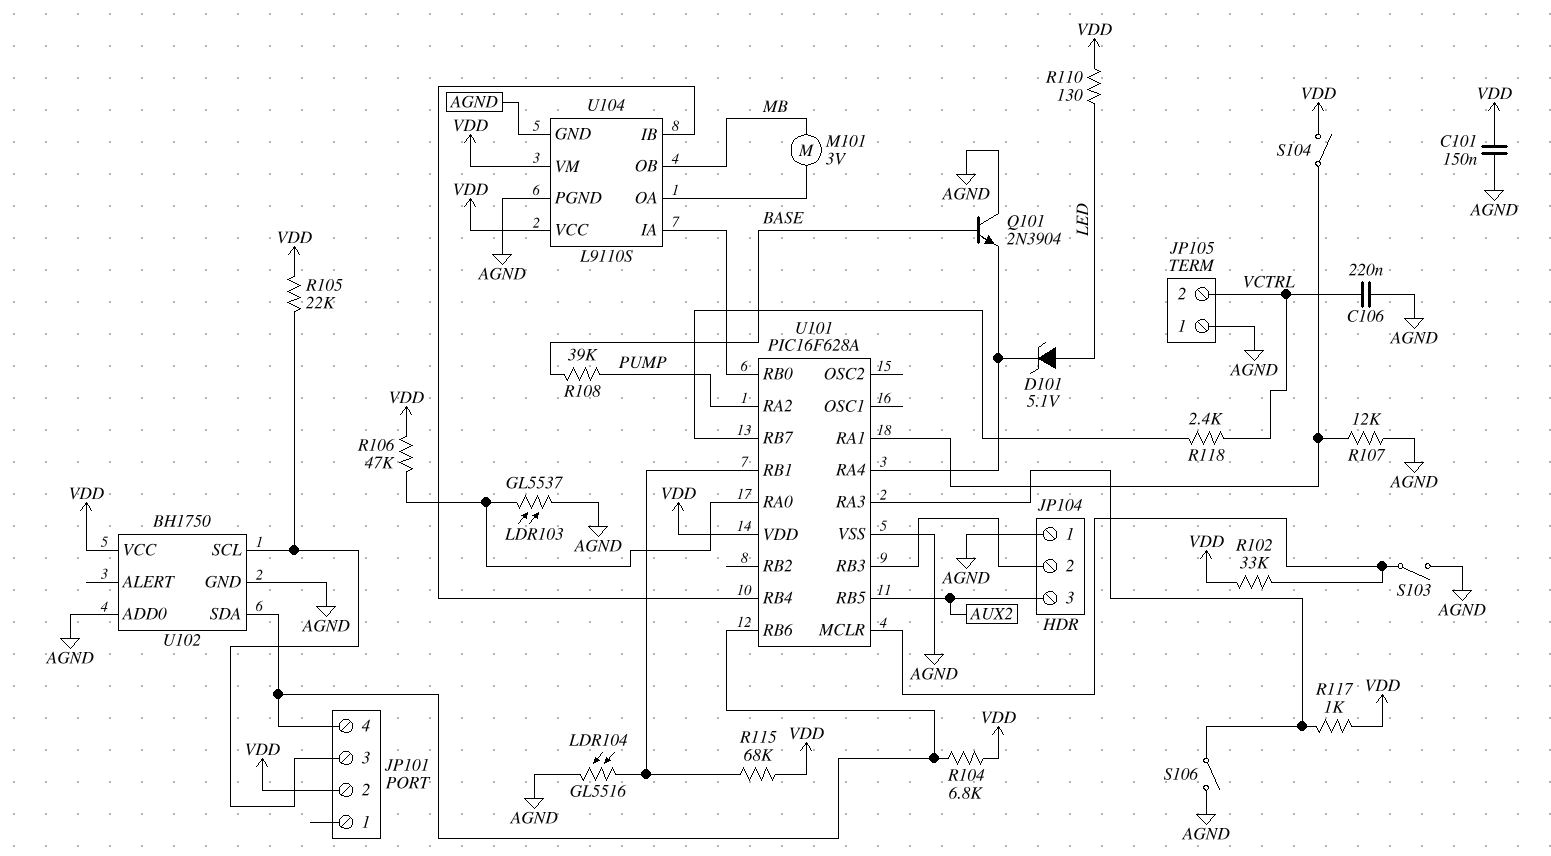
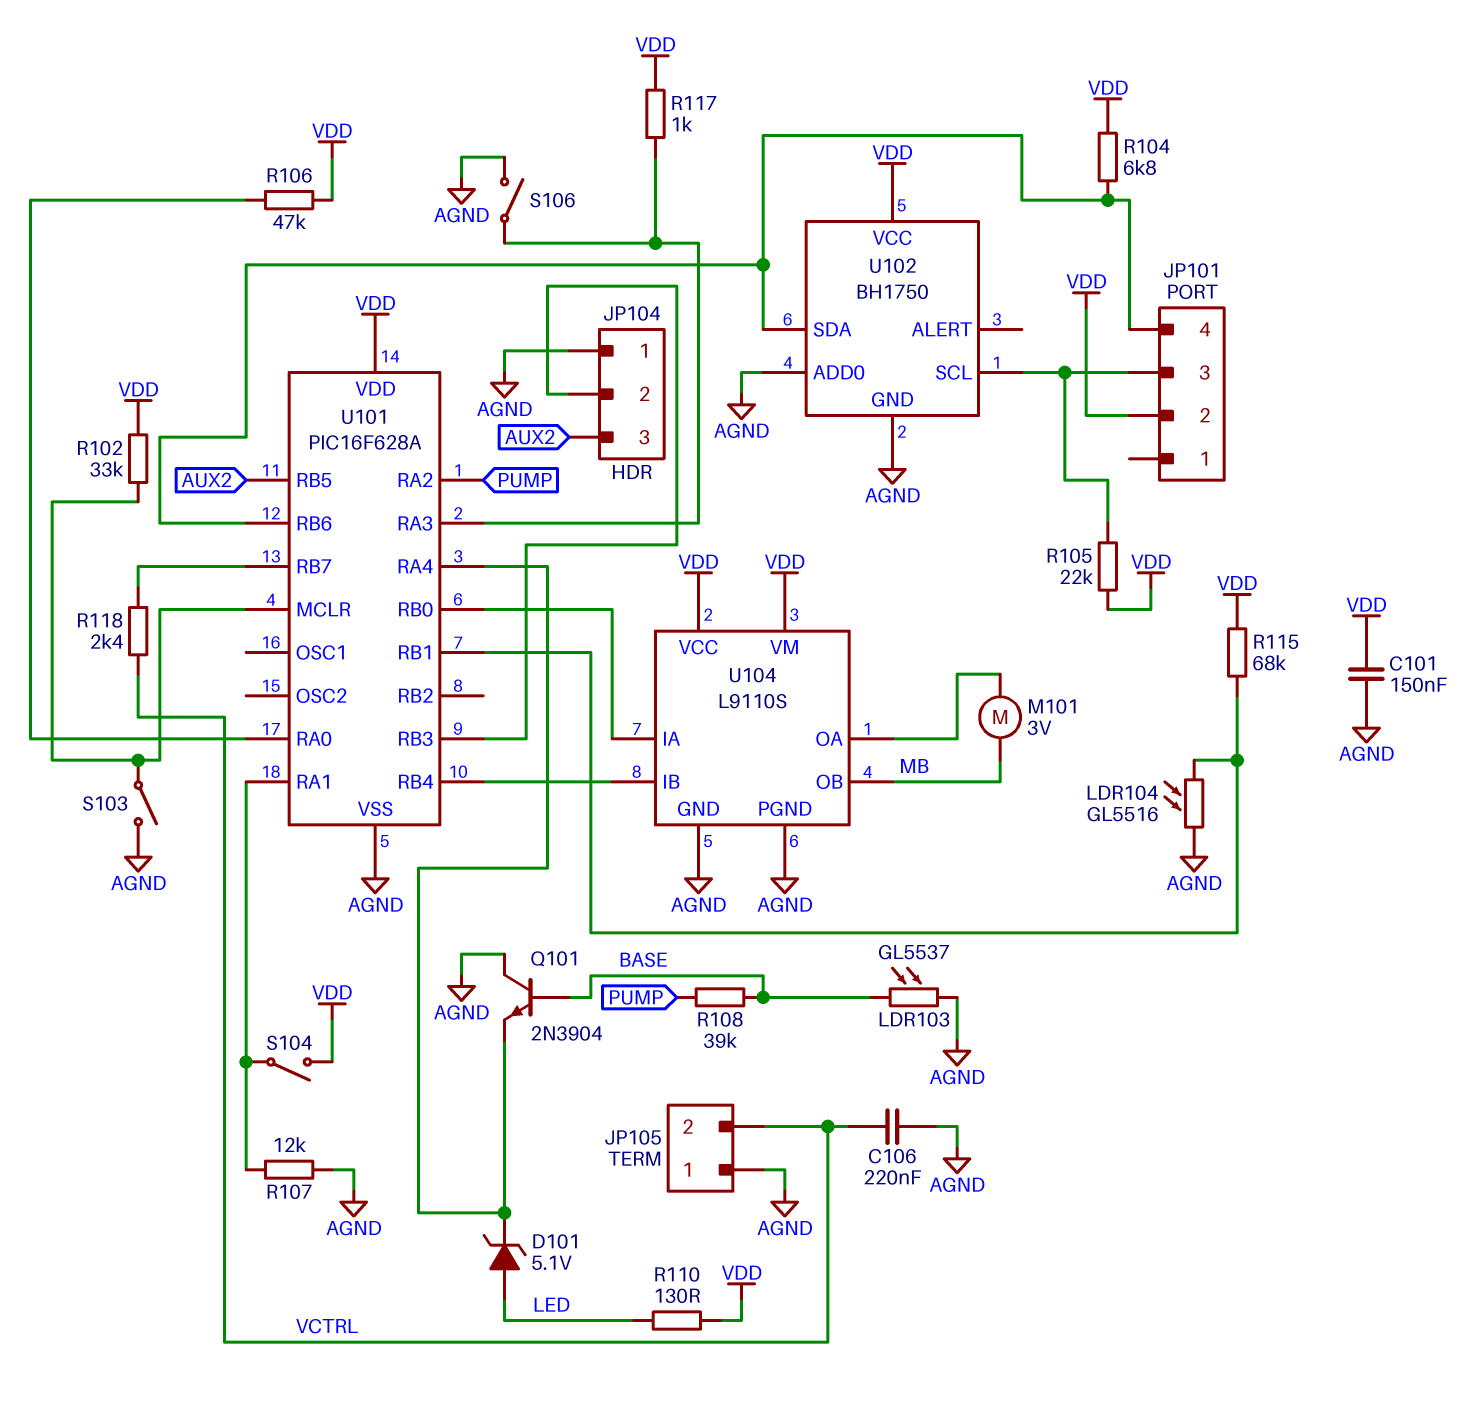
LDR103: GL5537 (AGND, U101/RA0) -> GL5537 (AGND, BASE)

